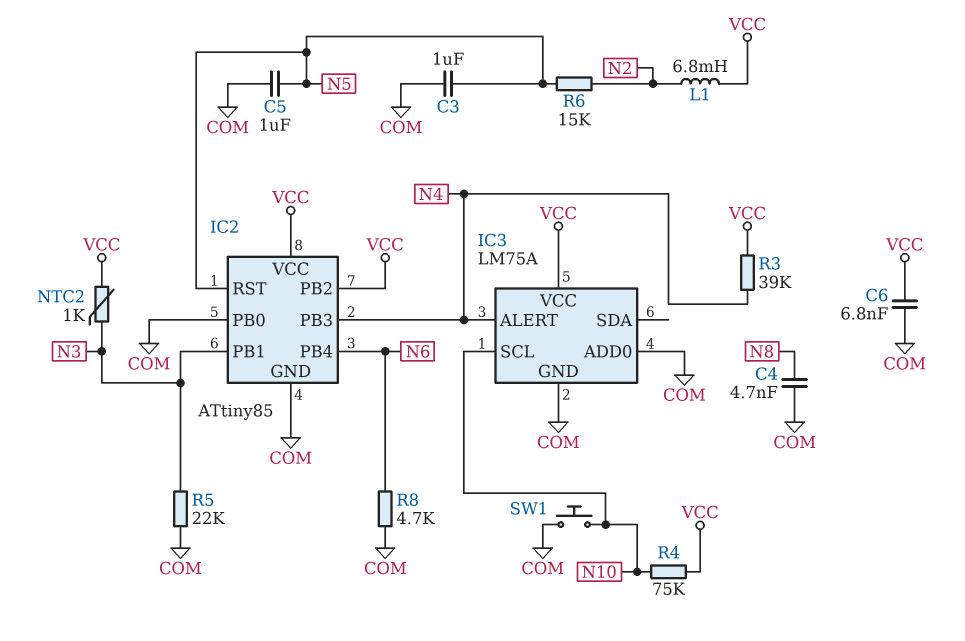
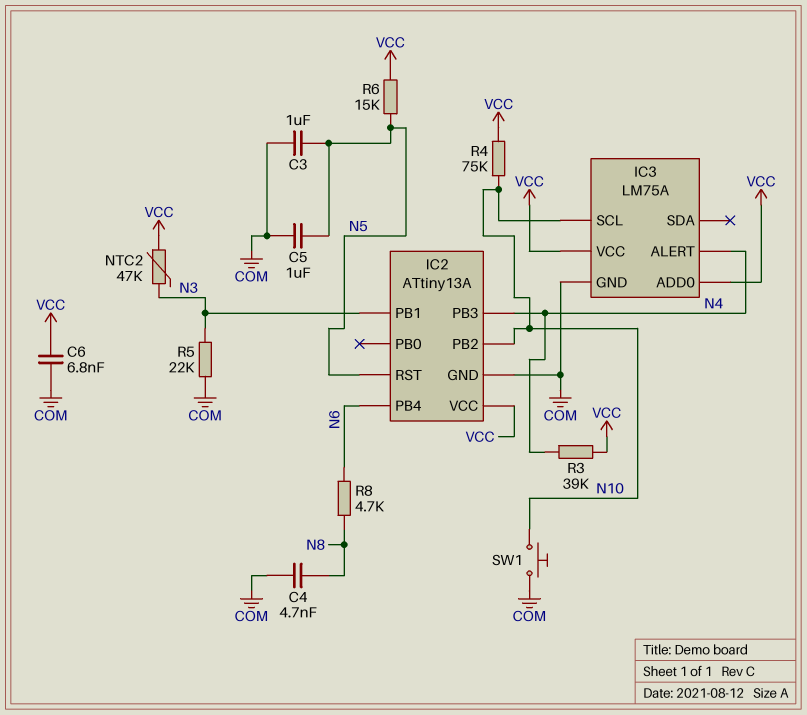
IC2: ATtiny85 -> ATtiny13A
IC2 pin PB0: COM -> none
IC2 pin PB2: VCC -> N10
IC3 pin ADD0: COM -> VCC
L1: 6.8mH (N2, VCC) -> none
NTC2: 1k (N3, VCC) -> 47k (N3, VCC)
R6: 15k (N2, N5) -> 15k (N5, VCC)
R8: 4.7k (COM, N6) -> 4.7k (N6, N8)

